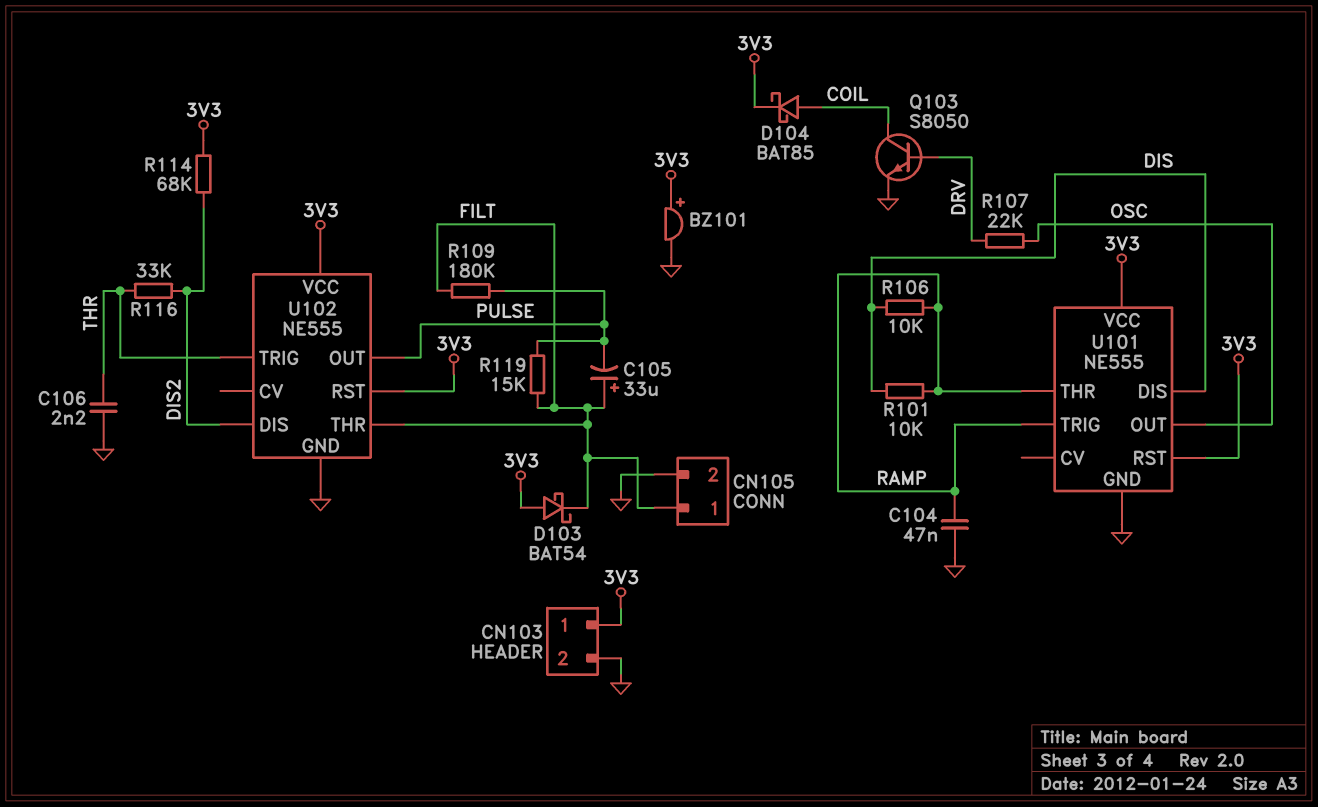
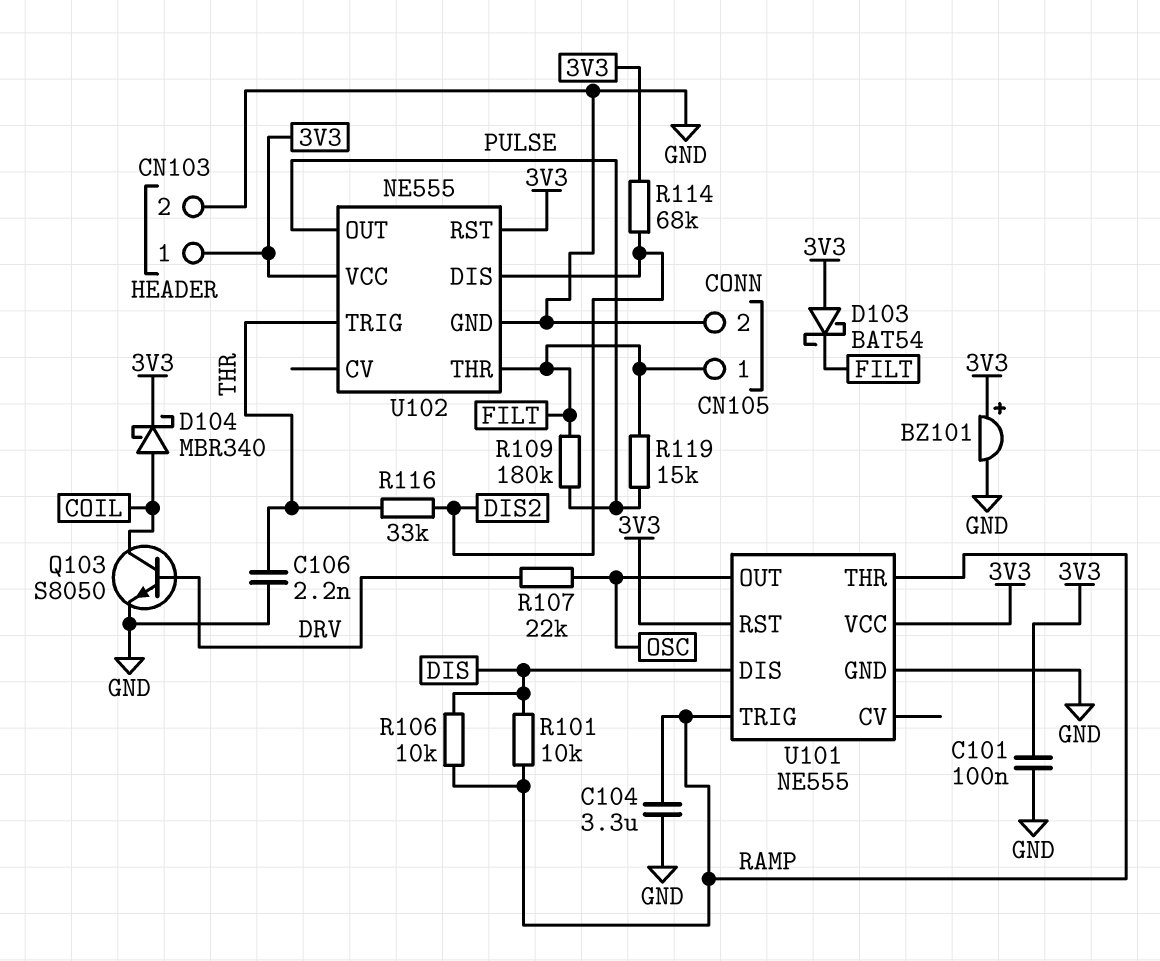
C101: none -> 100nF (3V3, GND)
C104: 47nF (GND, RAMP) -> 3.3uF (GND, RAMP)
C105: 33uF (plus FILT, minus PULSE) -> none
D104: schottky BAT85 (A COIL, K 3V3) -> schottky MBR340 (A COIL, K 3V3)

